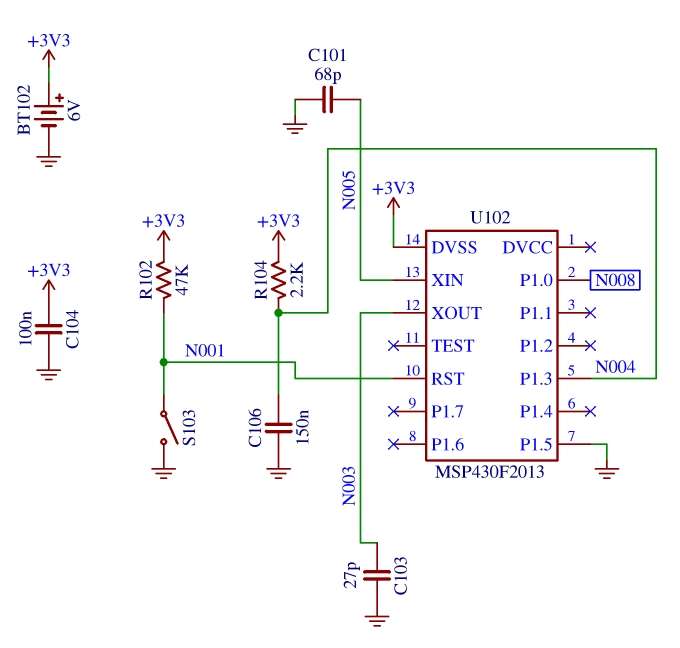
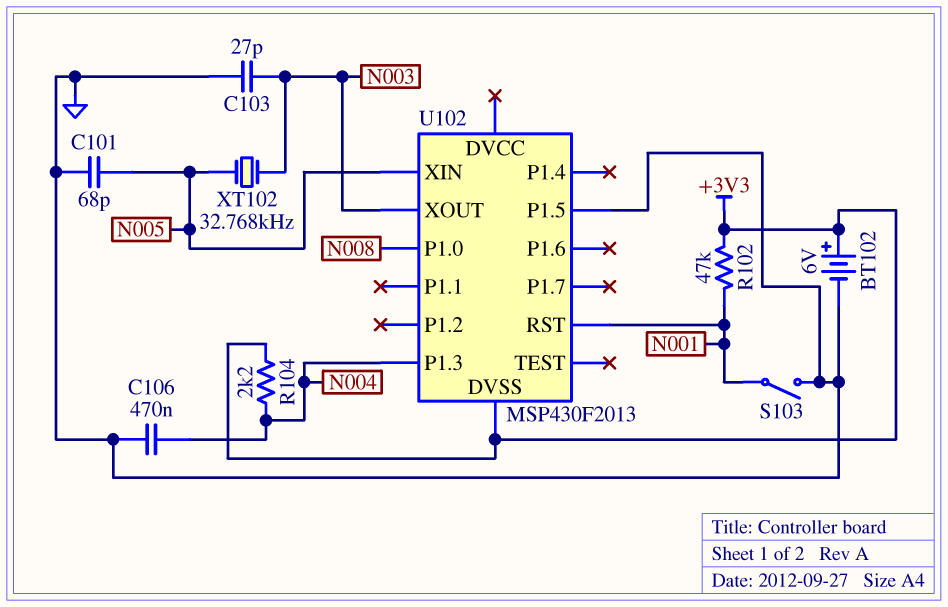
C104: 100nF (+3V3, GND) -> none
C106: 150nF (GND, N004) -> 470nF (GND, N004)
XT102: none -> 32.768kHz (N003, N005)

